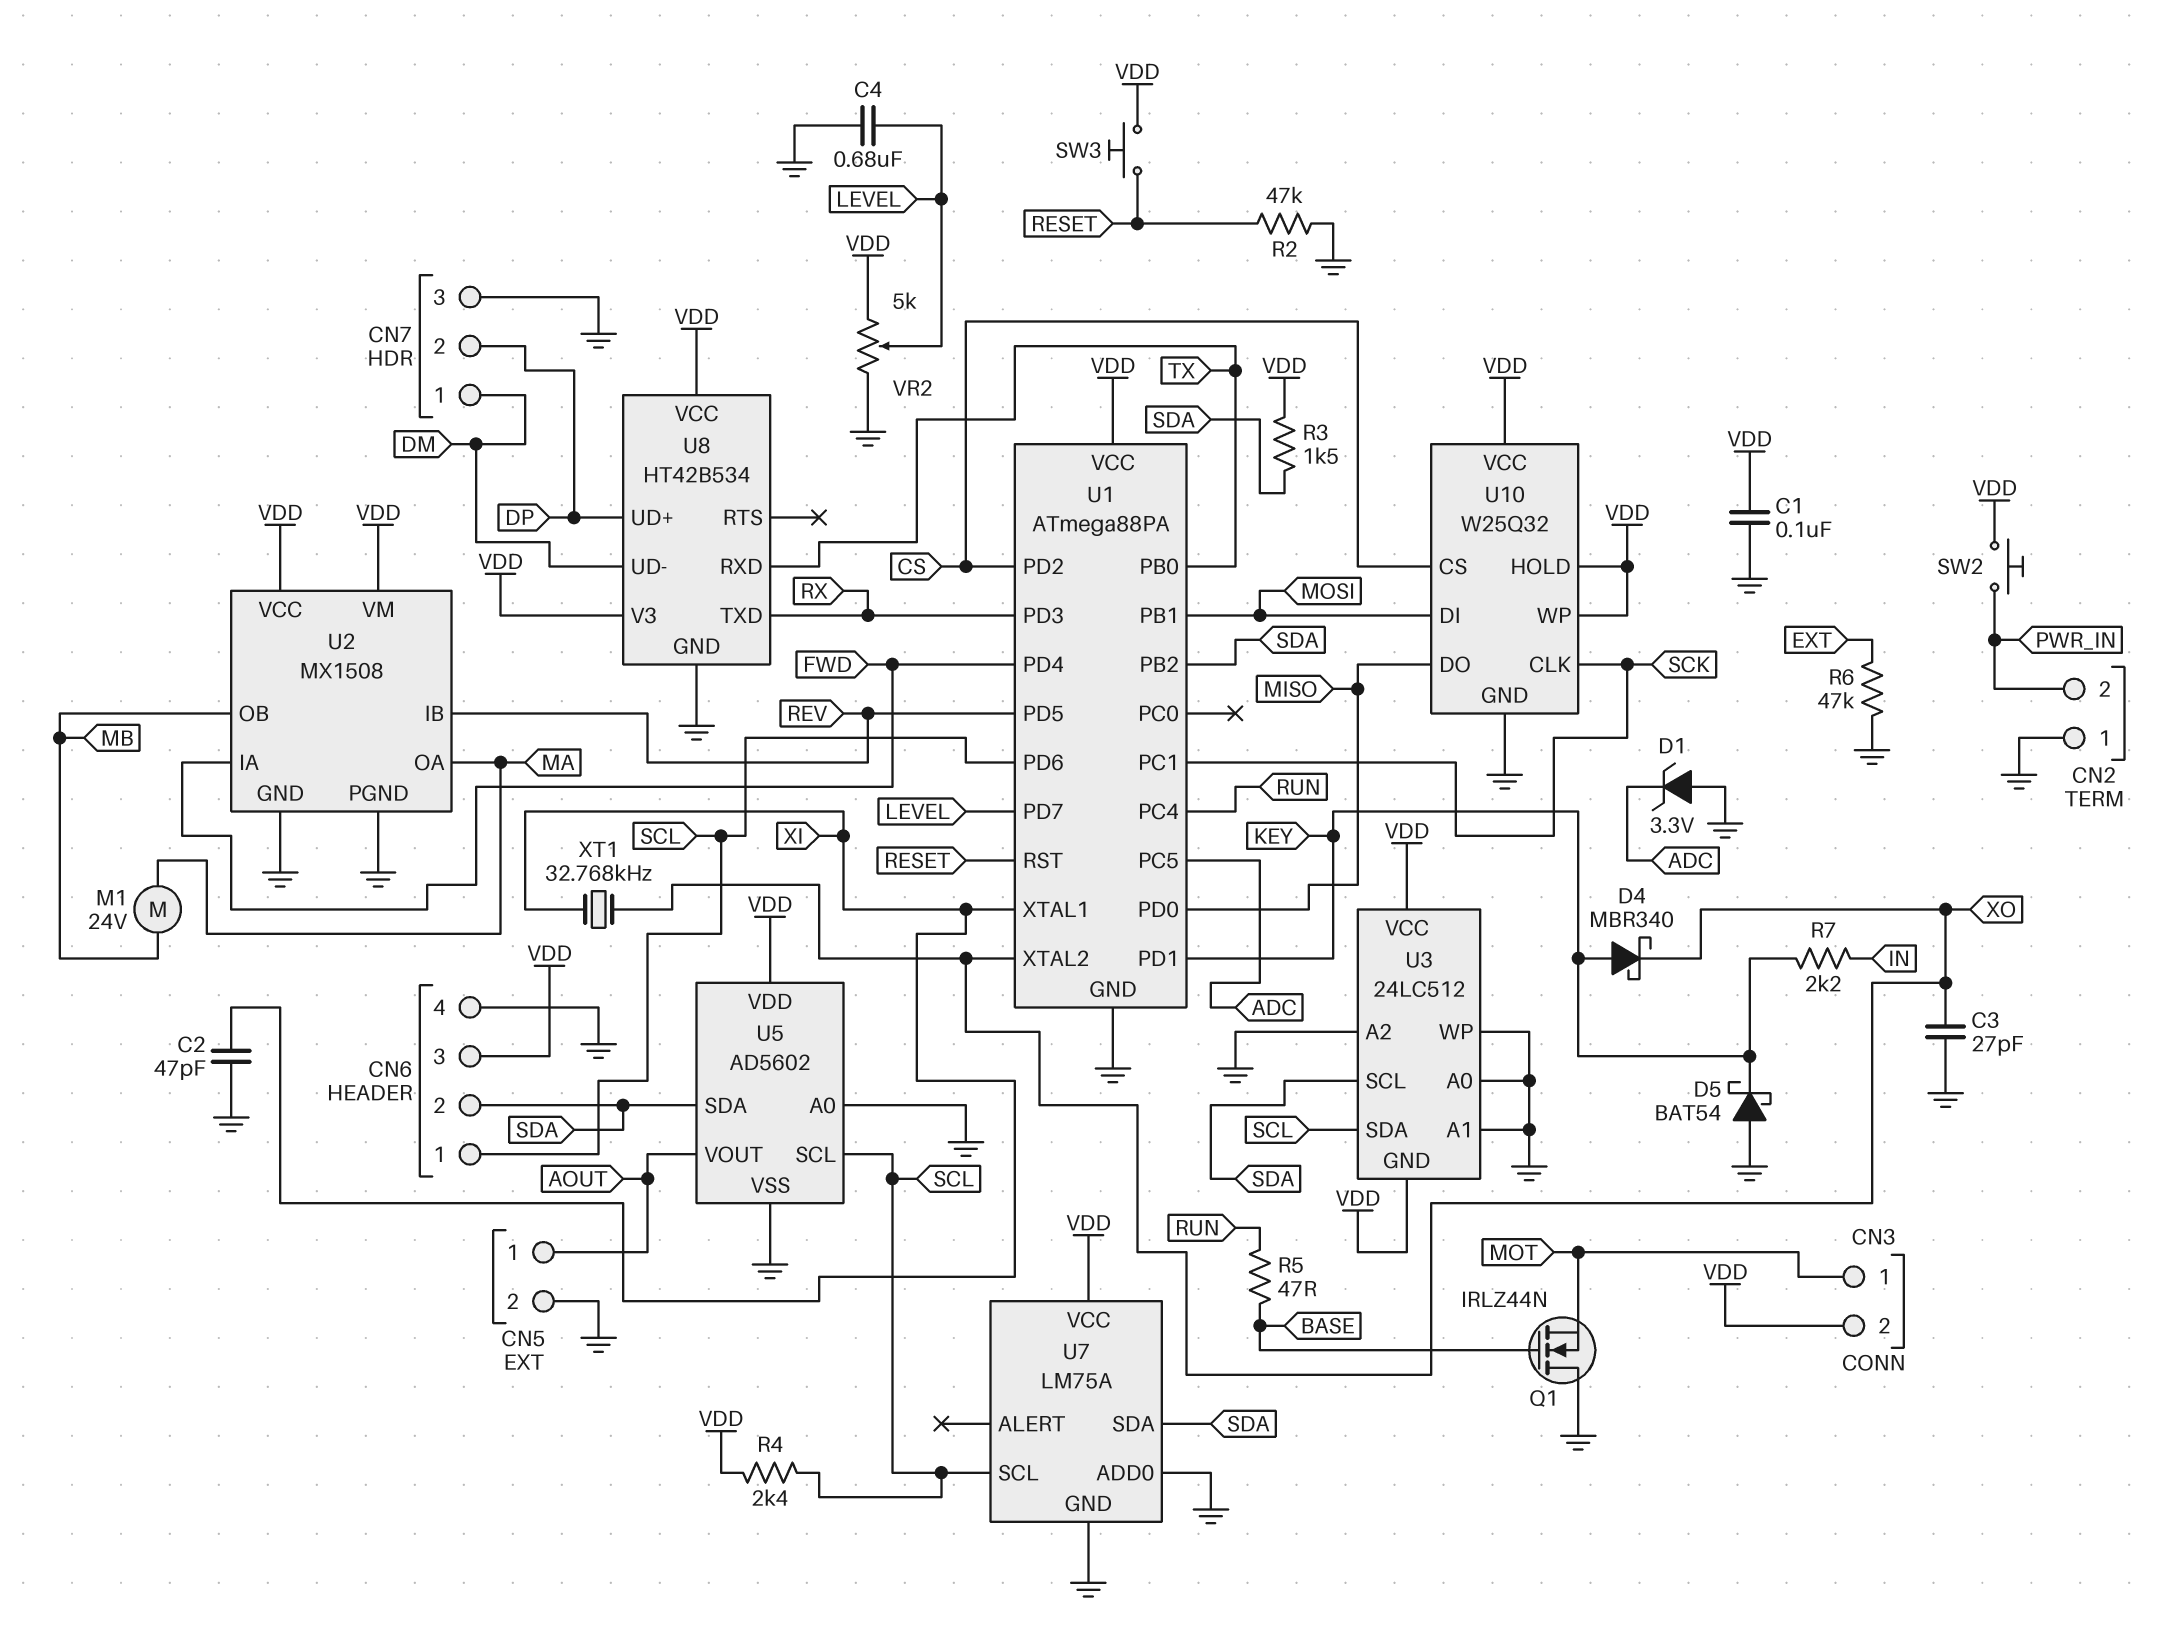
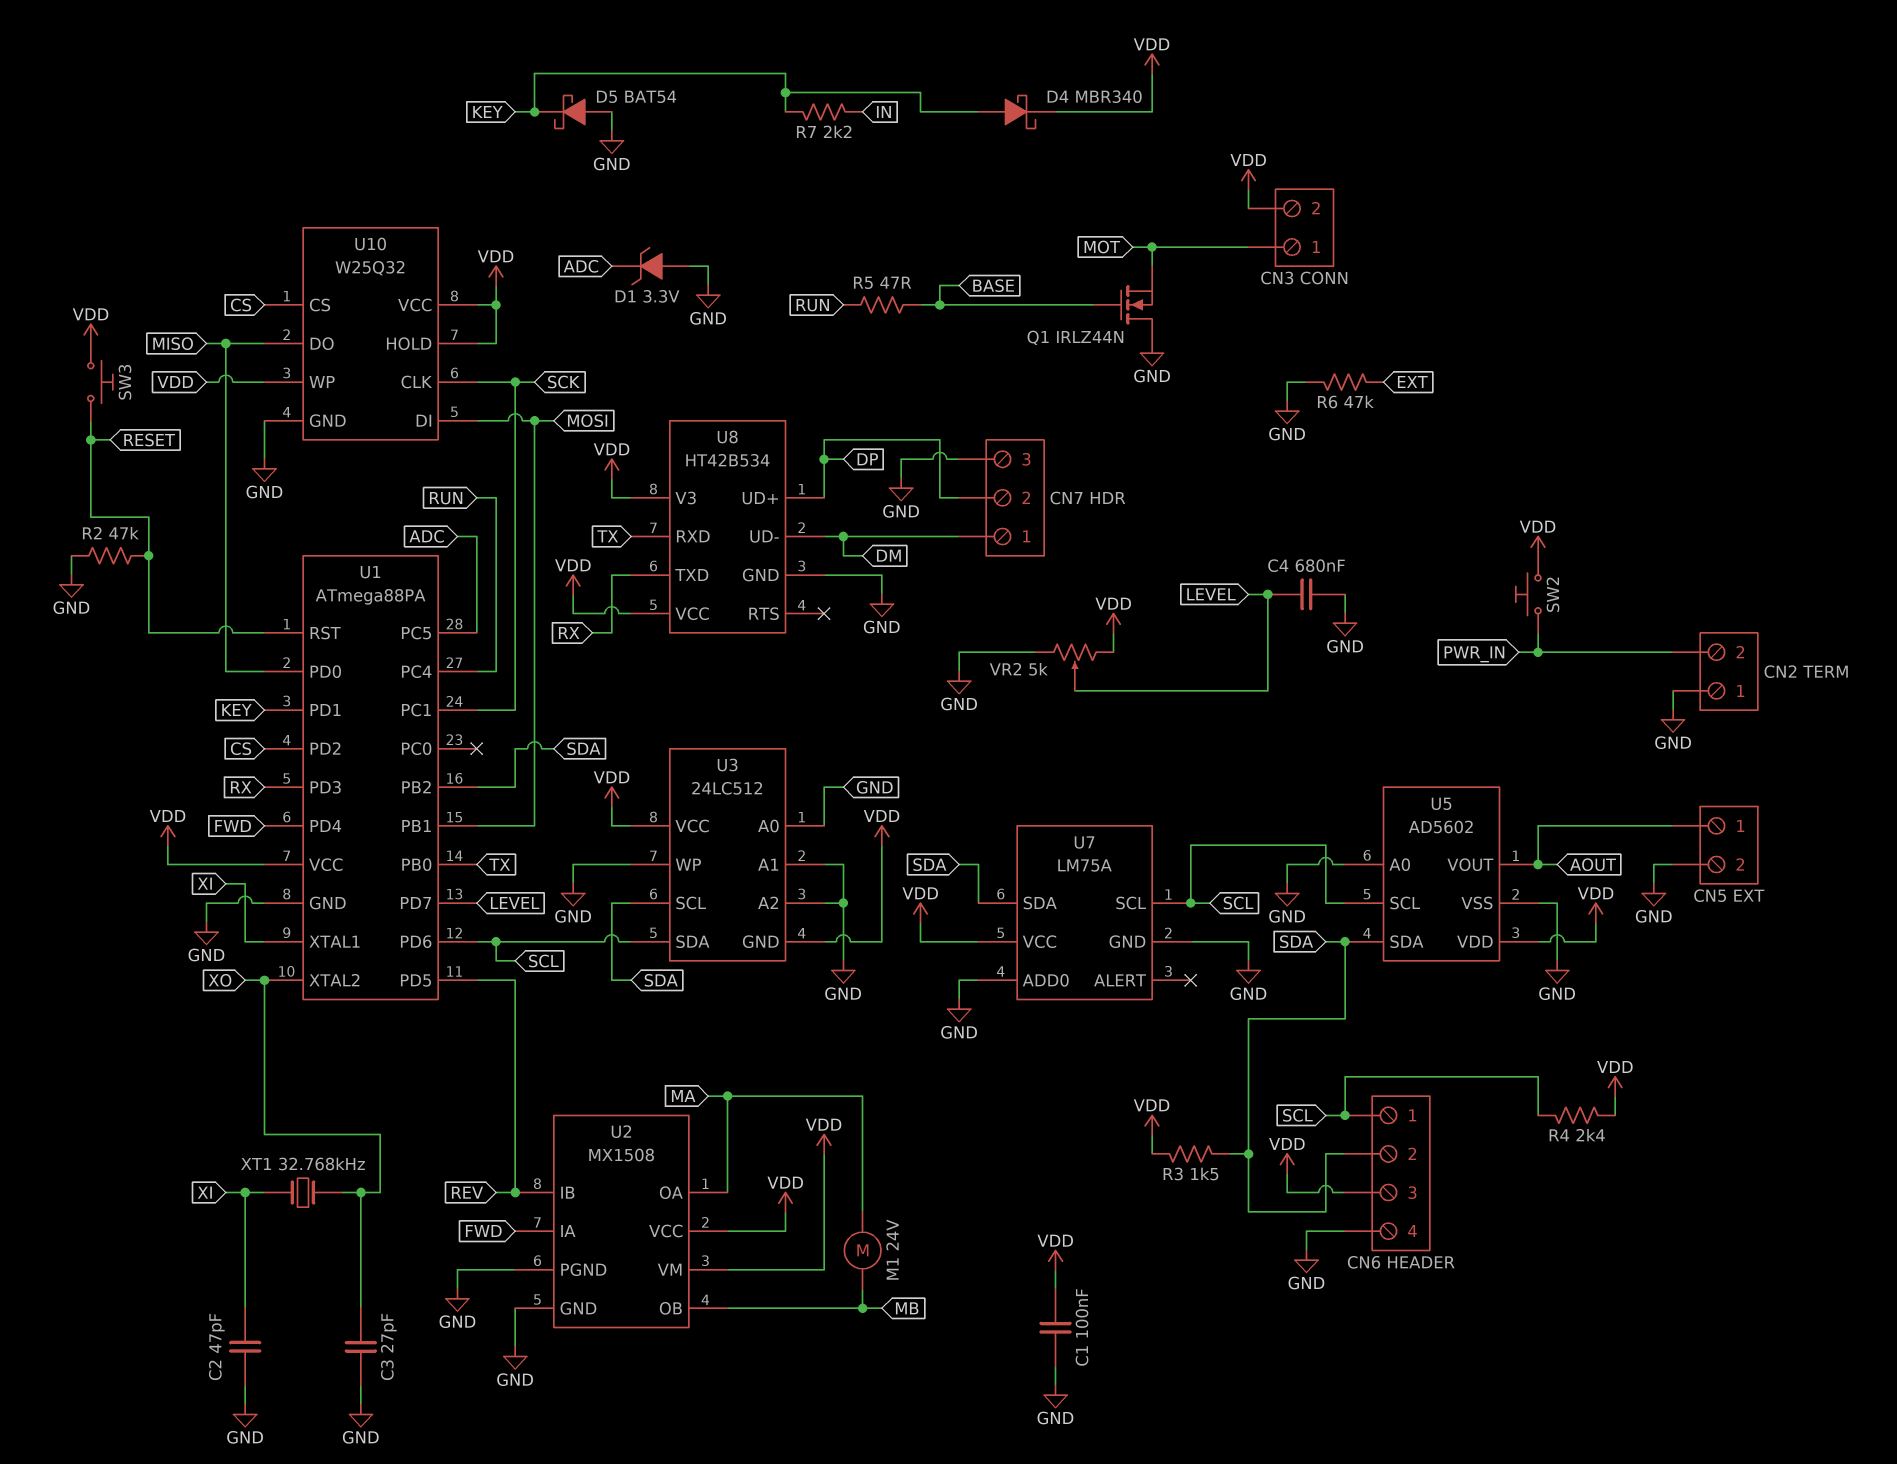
D4: schottky MBR340 (A KEY, K XO) -> schottky MBR340 (A KEY, K VDD)

